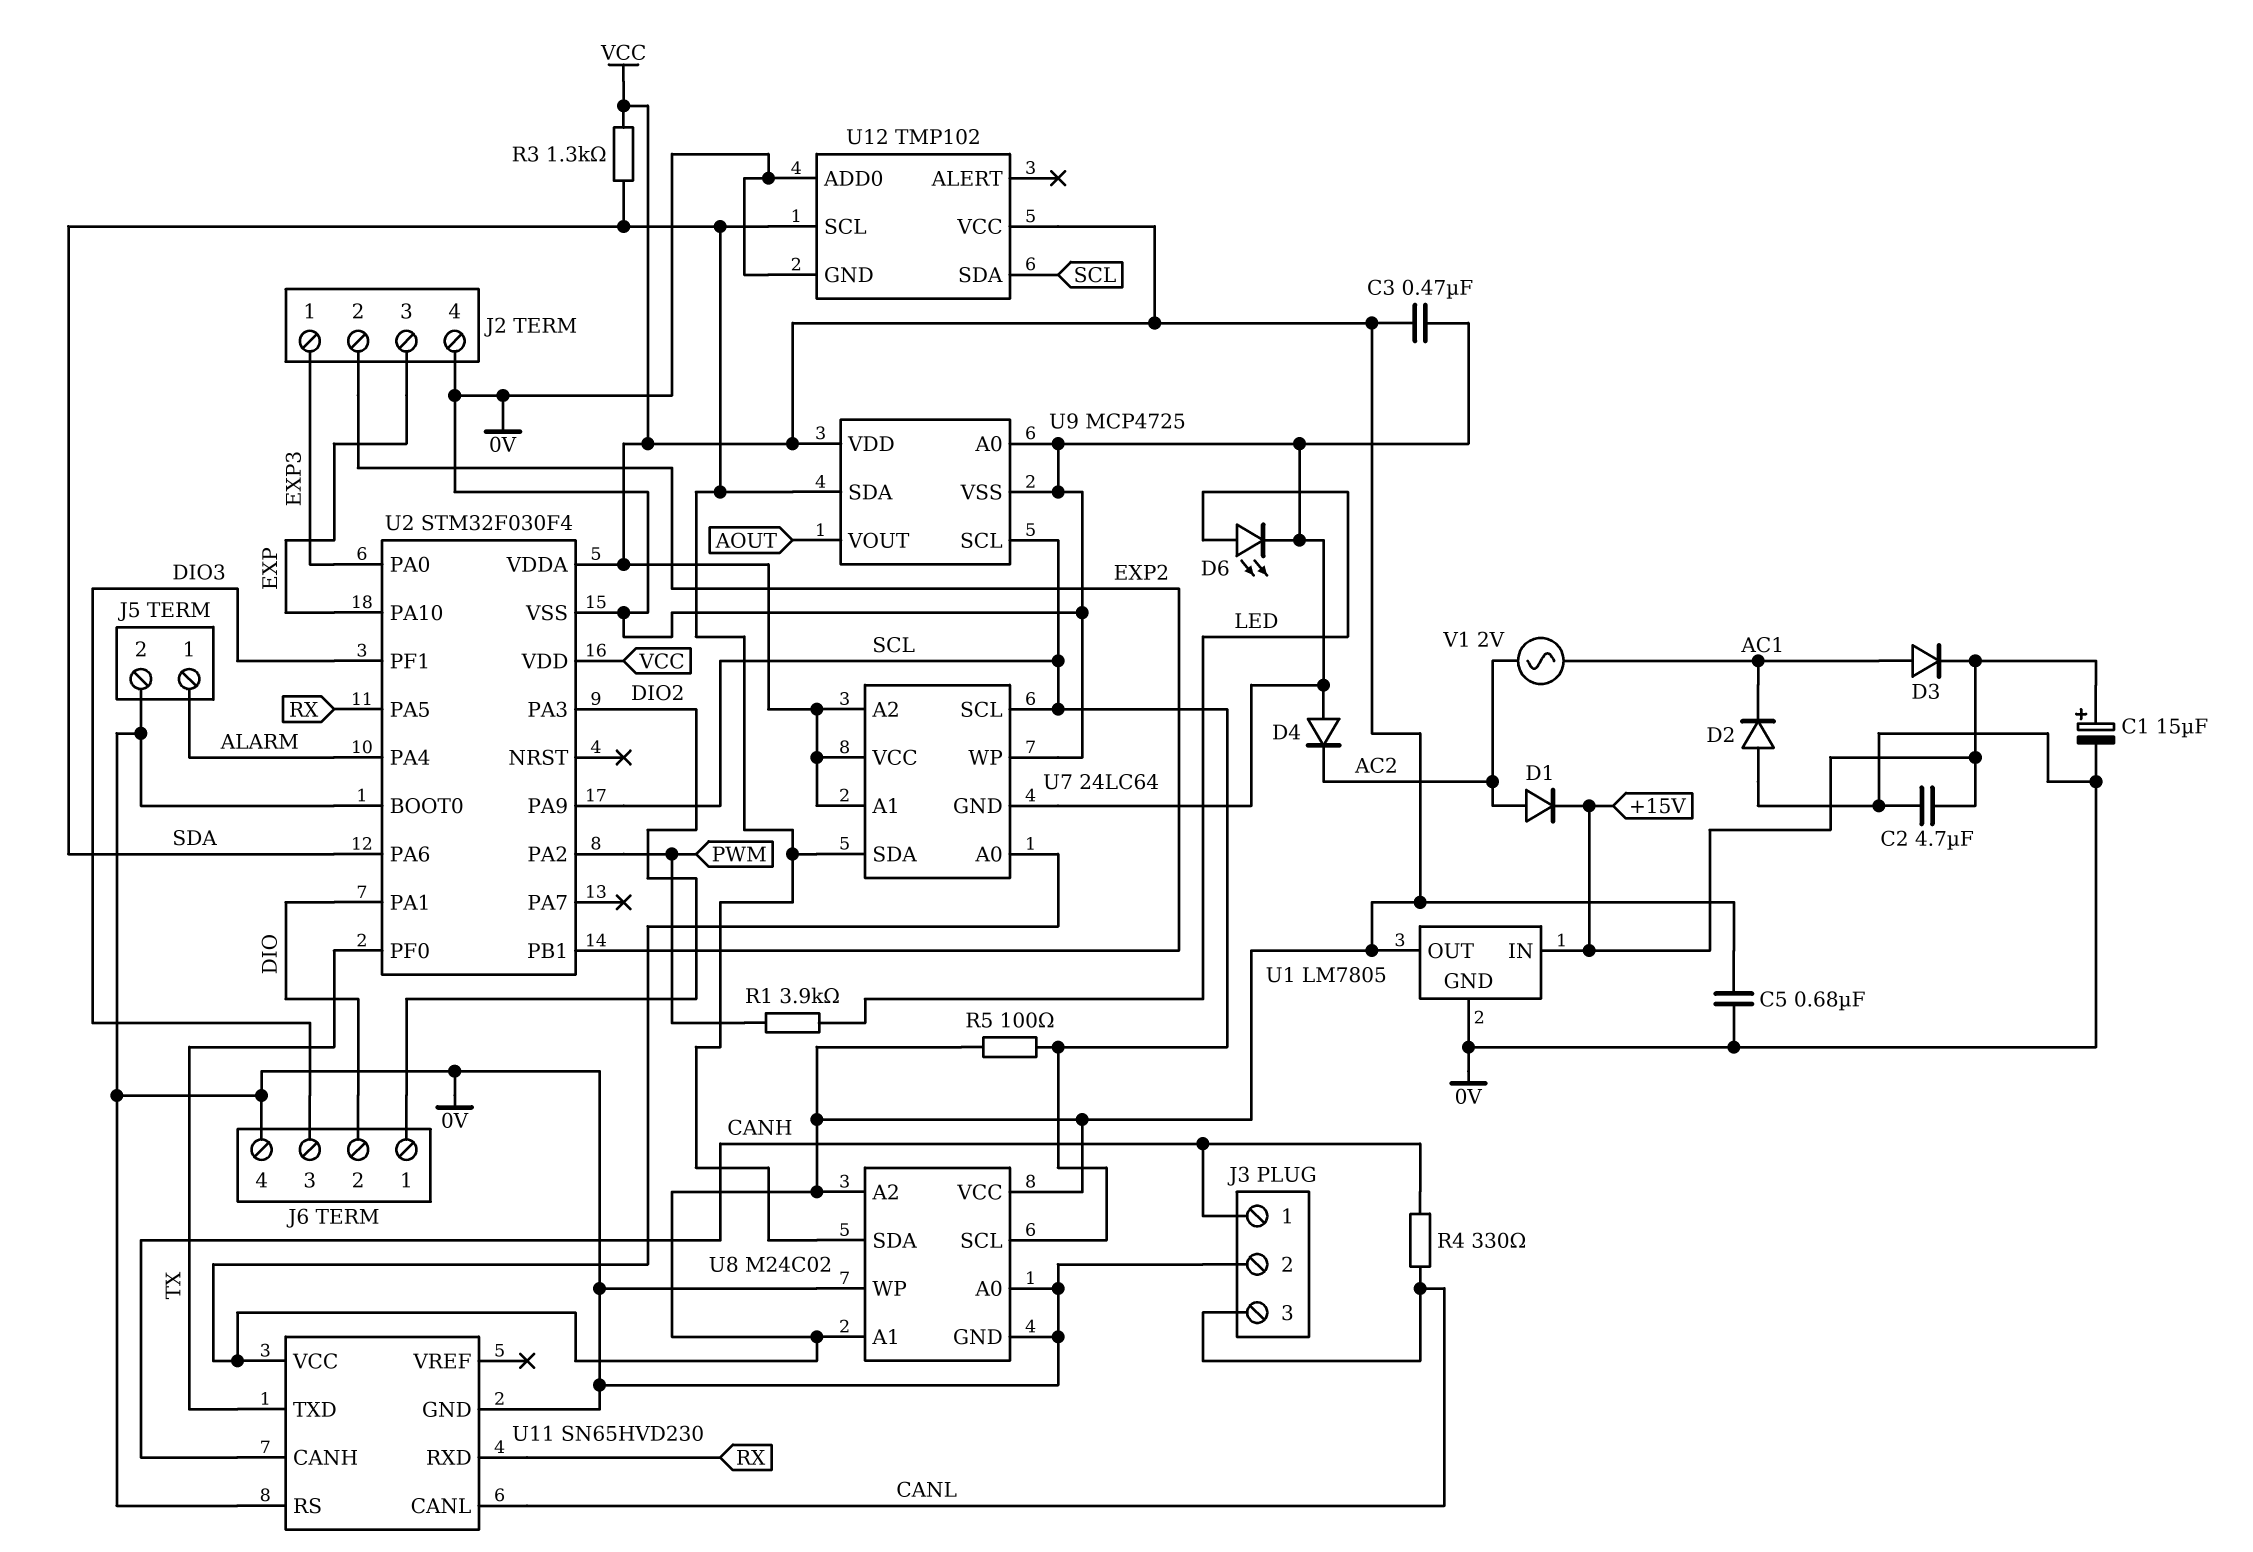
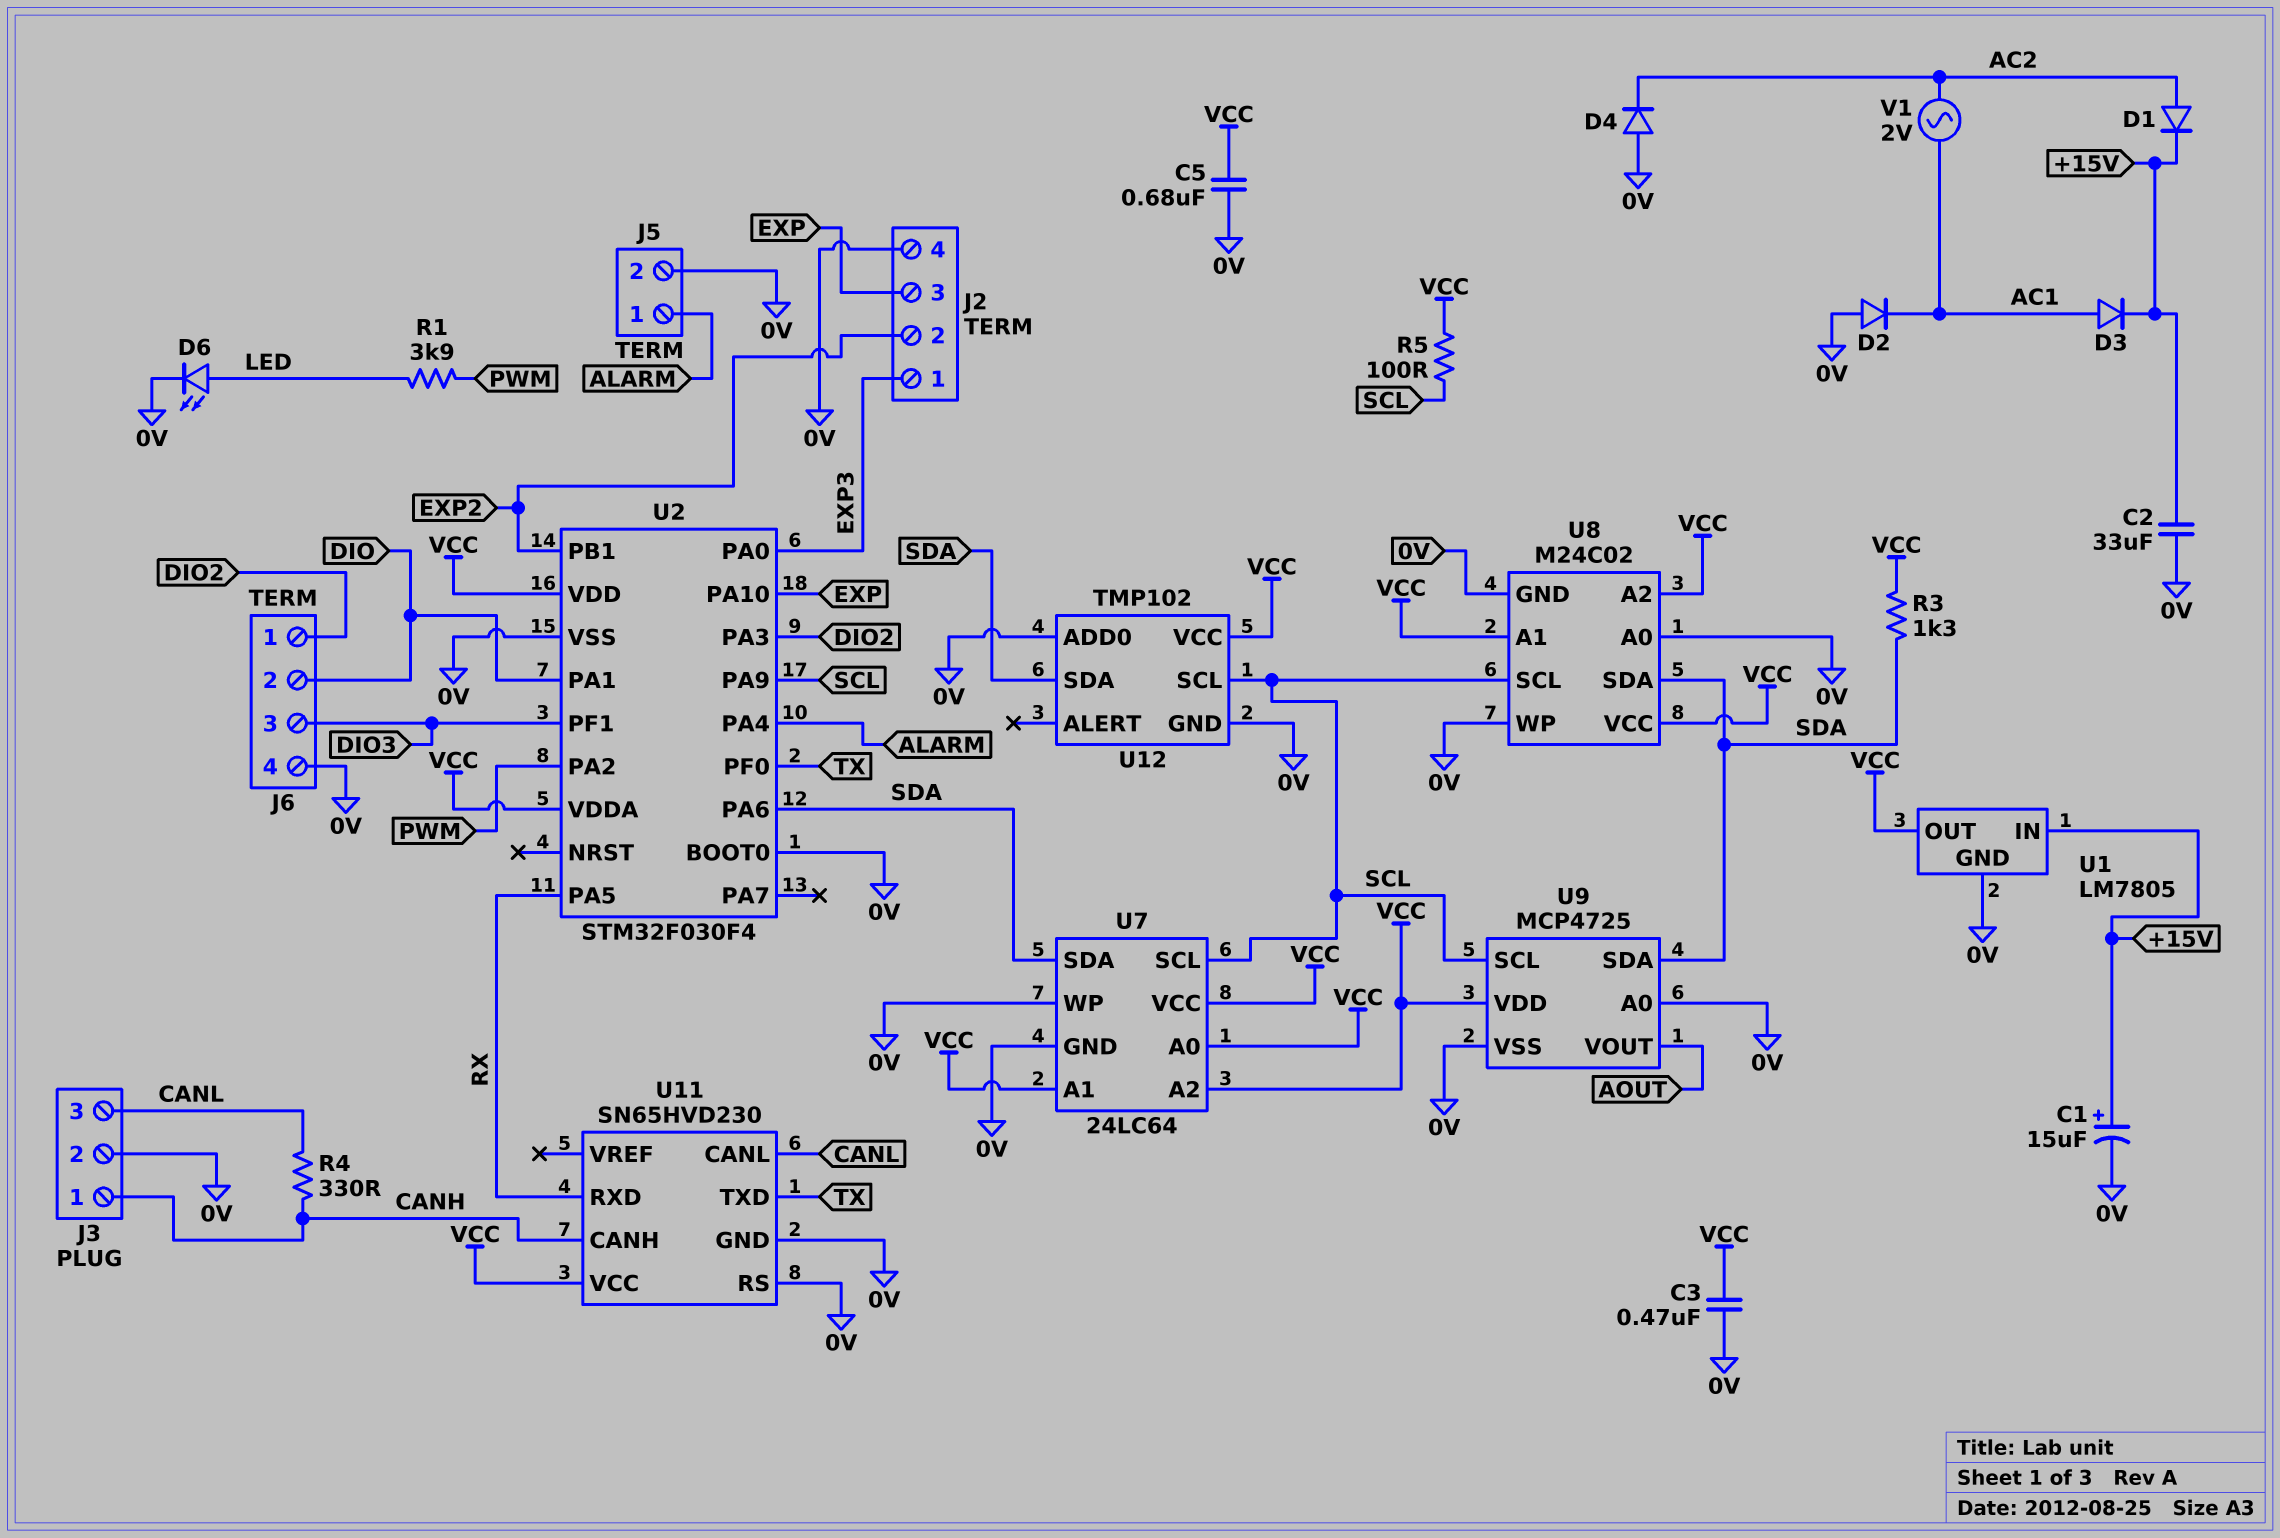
C2: 4.7uF (+15V, 0V) -> 33uF (+15V, 0V)
U12 pin SCL: SDA -> SCL
U12 pin SDA: SCL -> SDA

